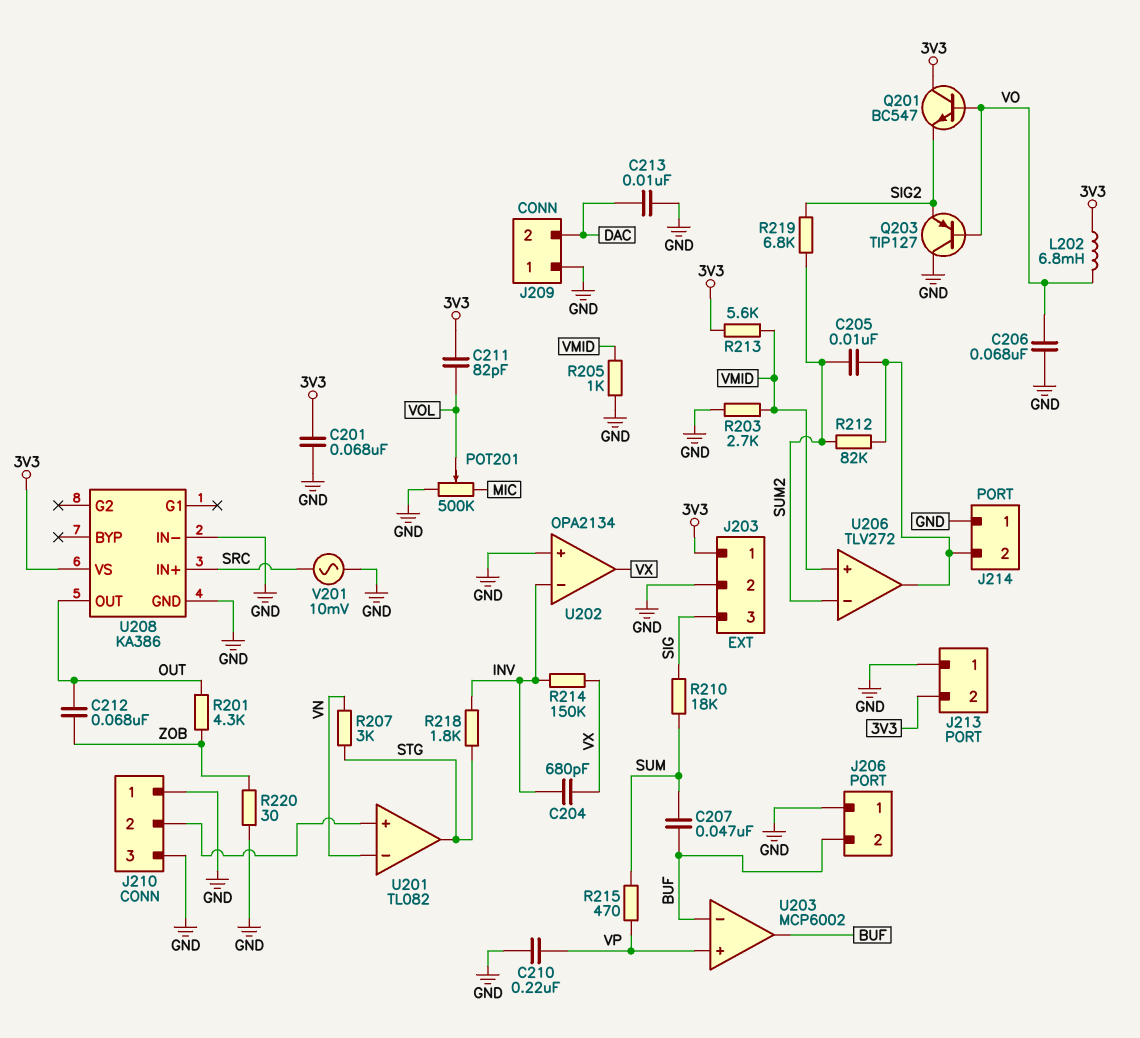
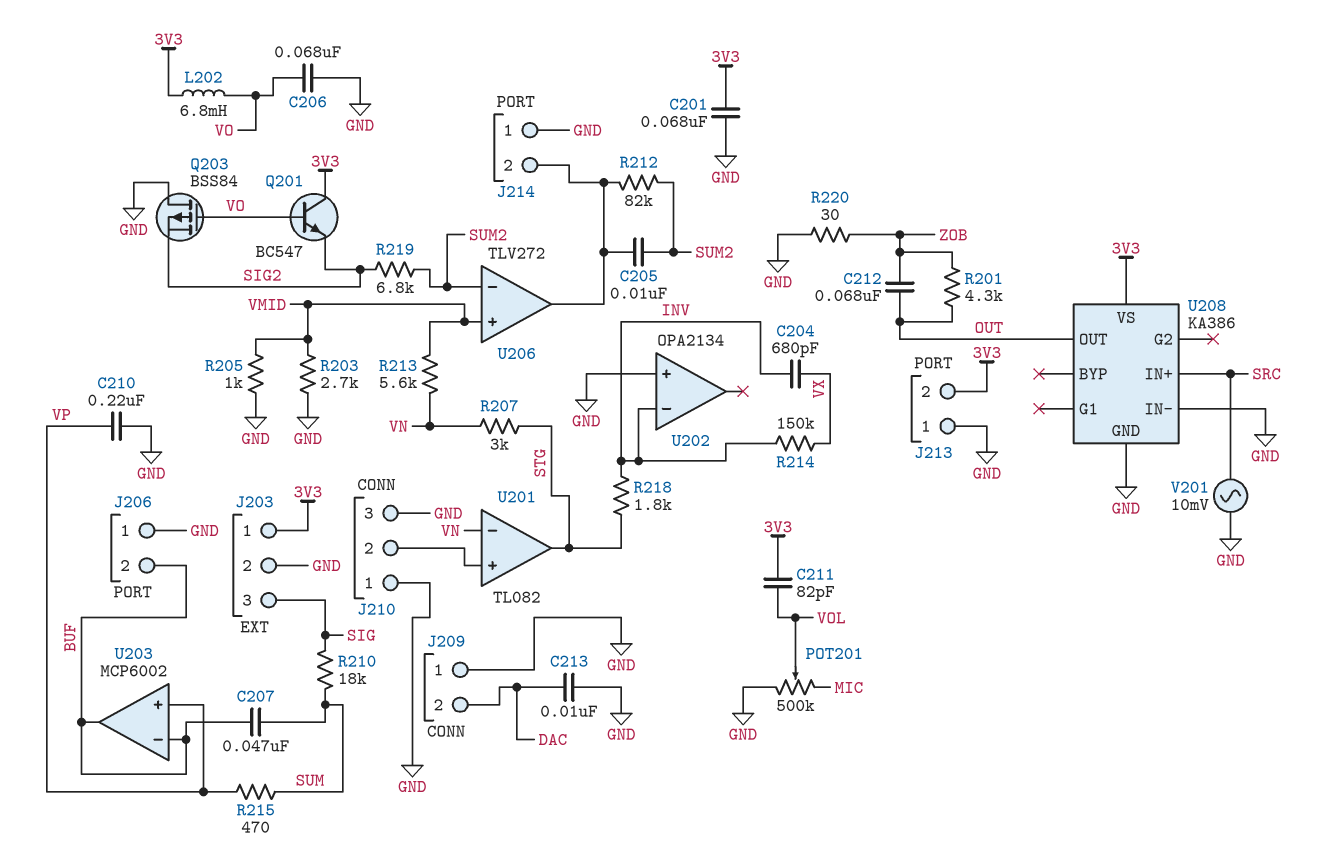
Q203: PNP TIP127 (B VO, C GND, E SIG2) -> PMOS BSS84 (G VO, D GND, S SIG2)
R213: 5.6k (3V3, VMID) -> 5.6k (VMID, VN)
U202 pin out: VX -> none

